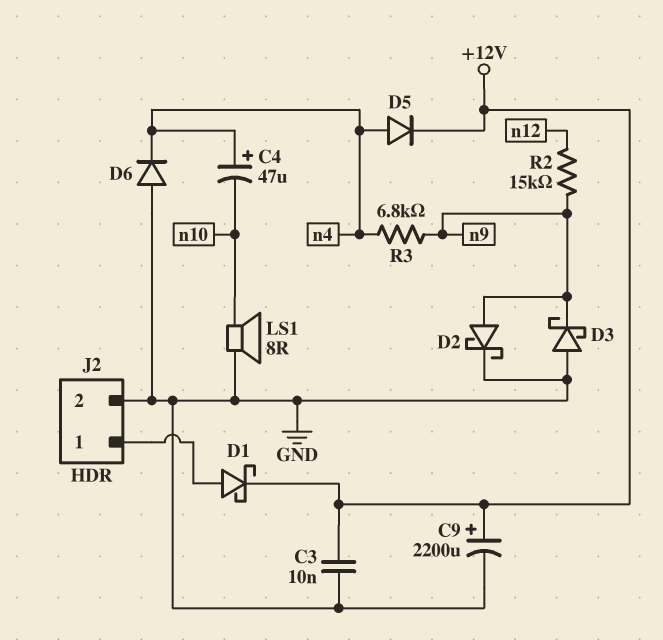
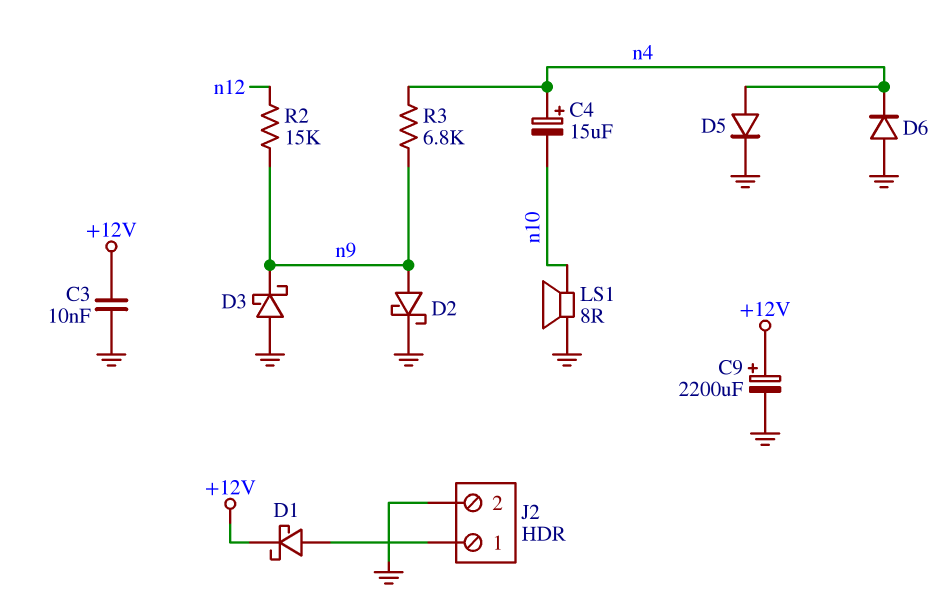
C4: 47uF (plus n4, minus n10) -> 15uF (plus n4, minus n10)
D5: diode (A n4, K +12V) -> diode (A n4, K GND)

